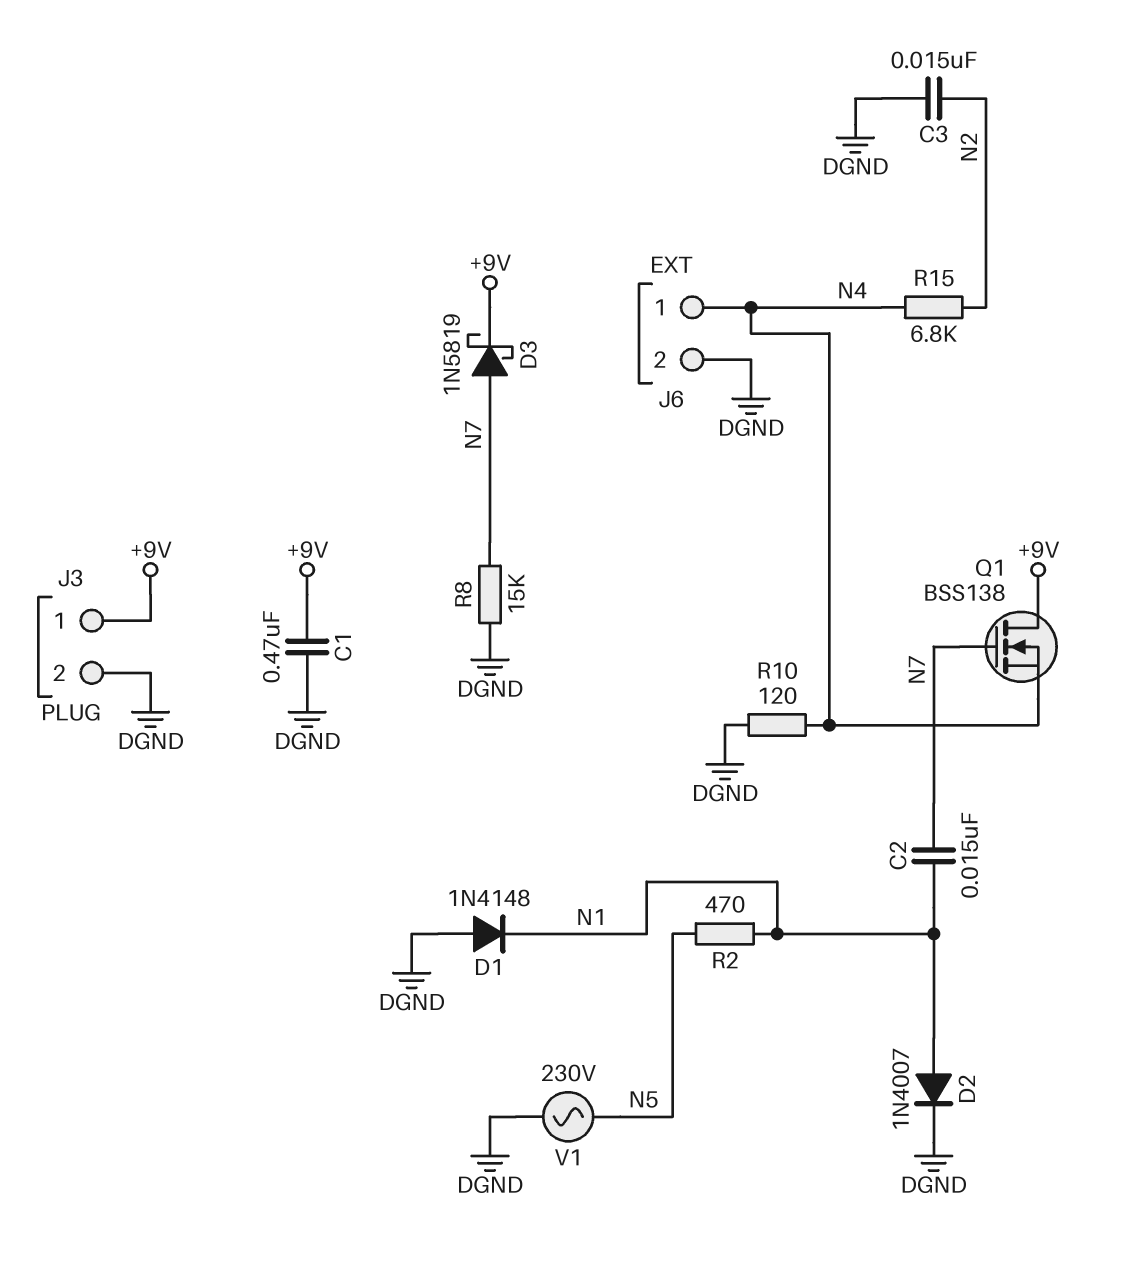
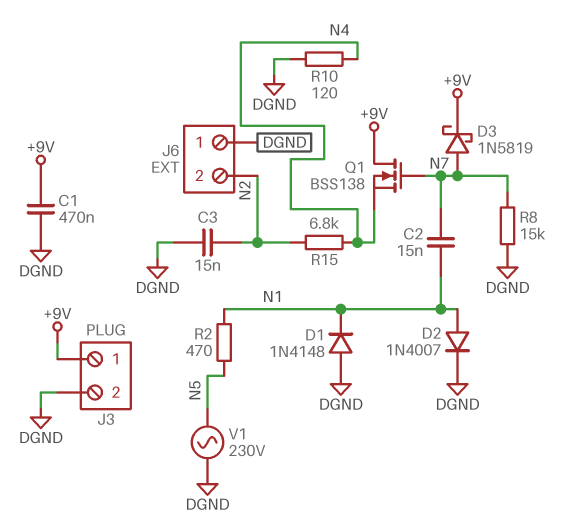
J6 pin 1: N4 -> DGND
J6 pin 2: DGND -> N2

